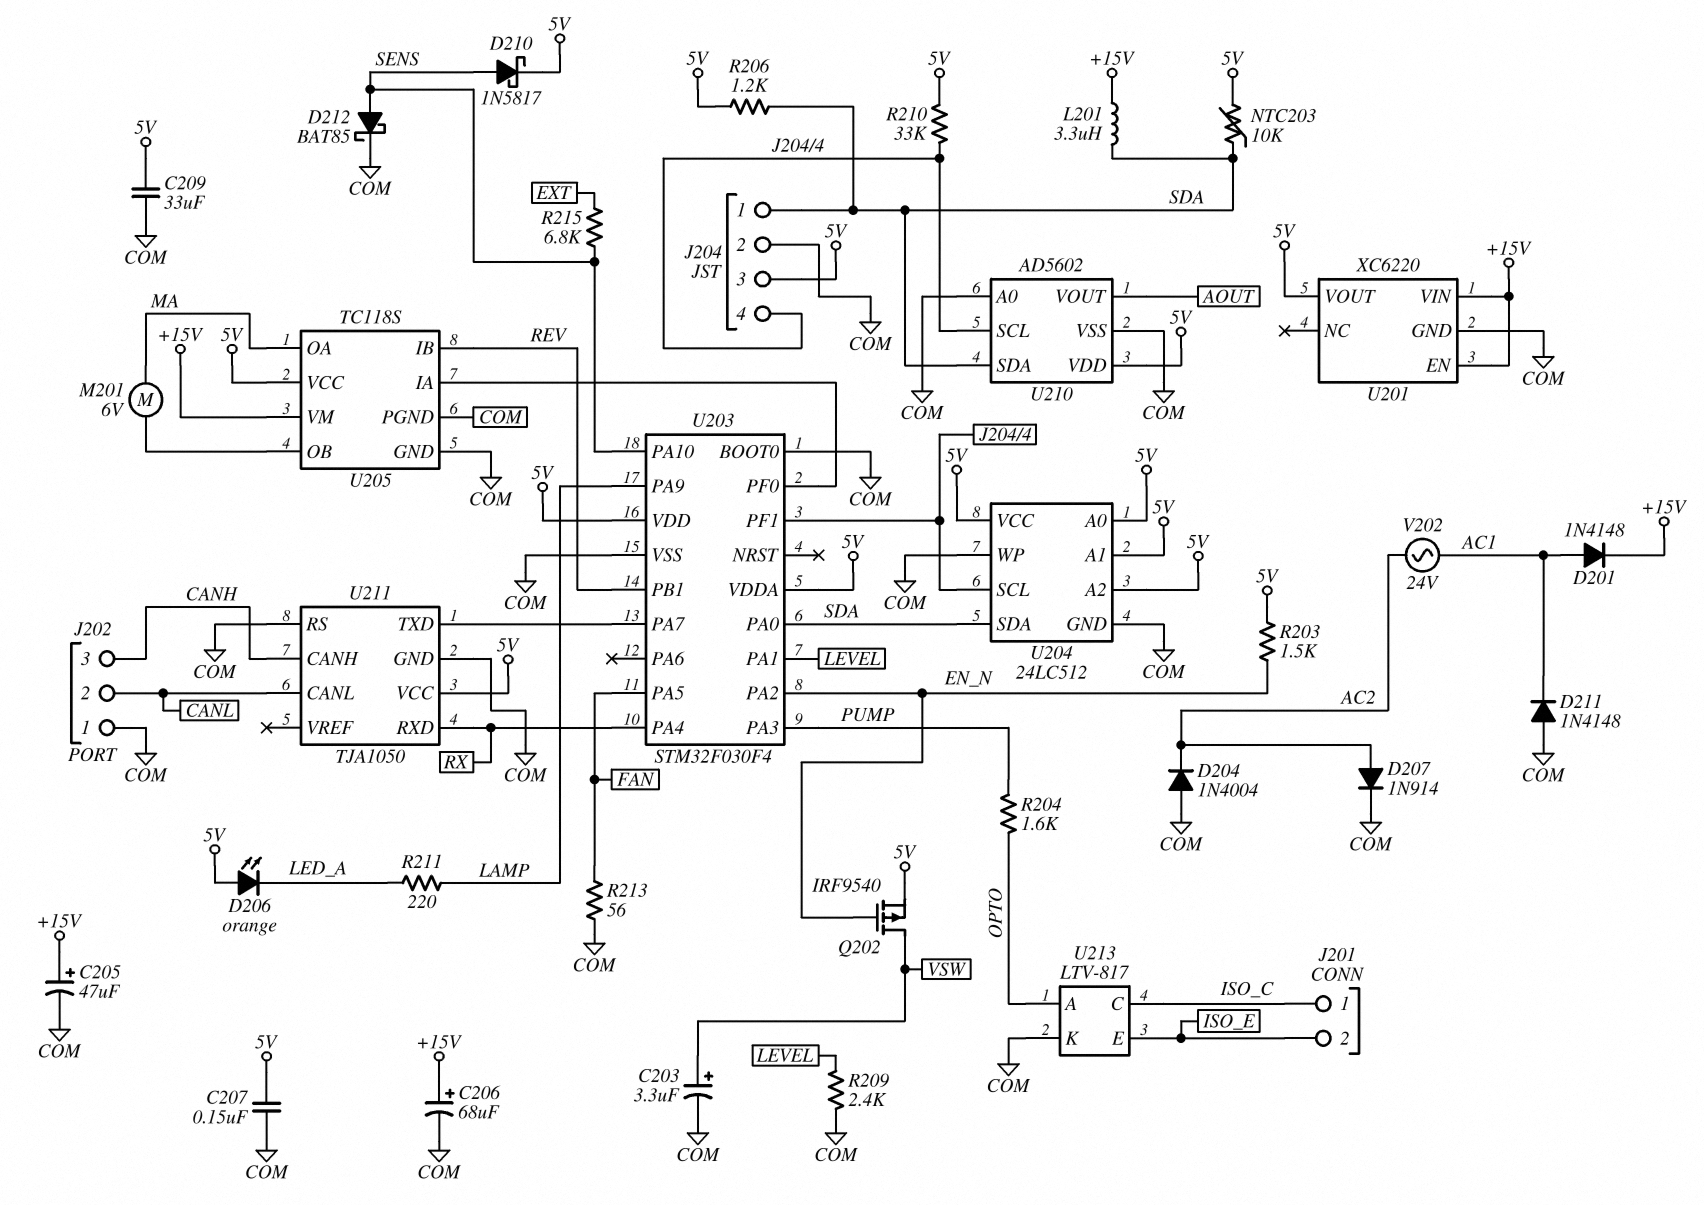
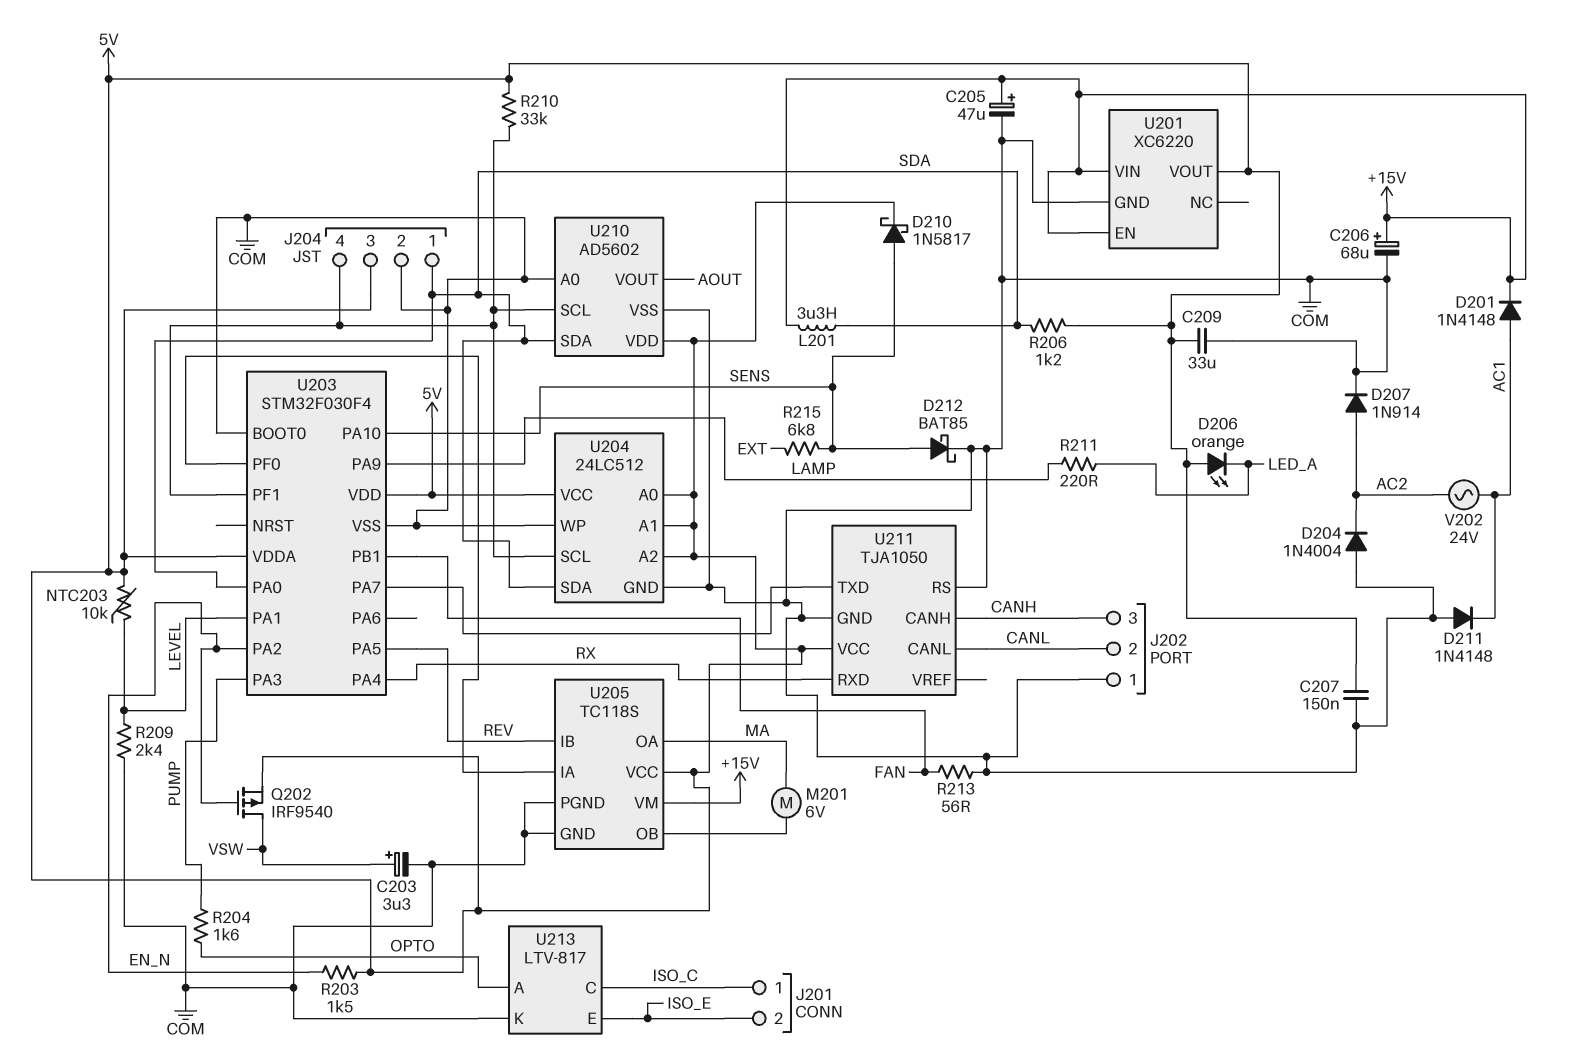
NTC203: 10k (5V, SDA) -> 10k (5V, LEVEL)
U203 pin PA5: FAN -> REV
U203 pin PB1: REV -> FAN

